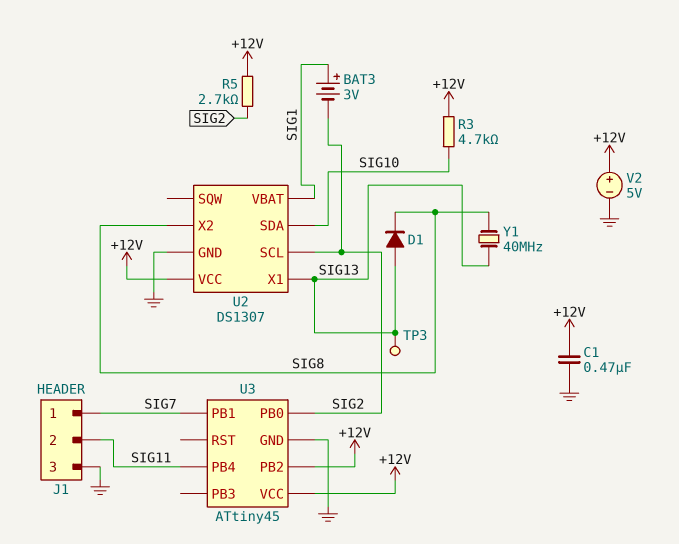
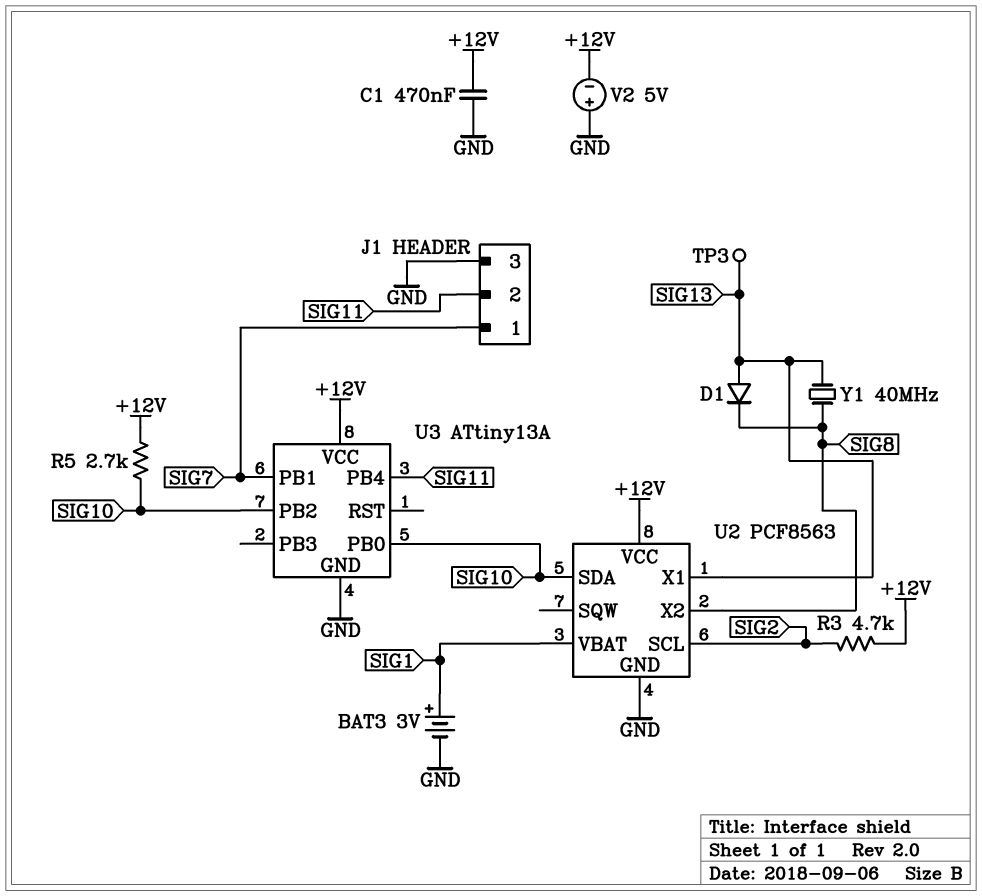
BAT3: 3V (plus SIG1, minus SIG2) -> 3V (plus SIG1, minus GND)
R3: 4.7k (+12V, SIG10) -> 4.7k (+12V, SIG2)
R5: 2.7k (+12V, SIG2) -> 2.7k (+12V, SIG10)
U2: DS1307 -> PCF8563
U3: ATtiny45 -> ATtiny13A
U3 pin PB0: SIG2 -> SIG10
U3 pin PB2: +12V -> SIG10
V2: 5V (plus +12V, minus GND) -> 5V (plus GND, minus +12V)

